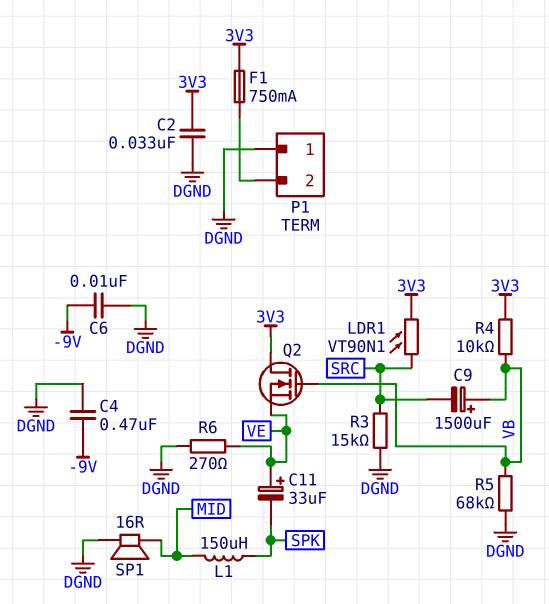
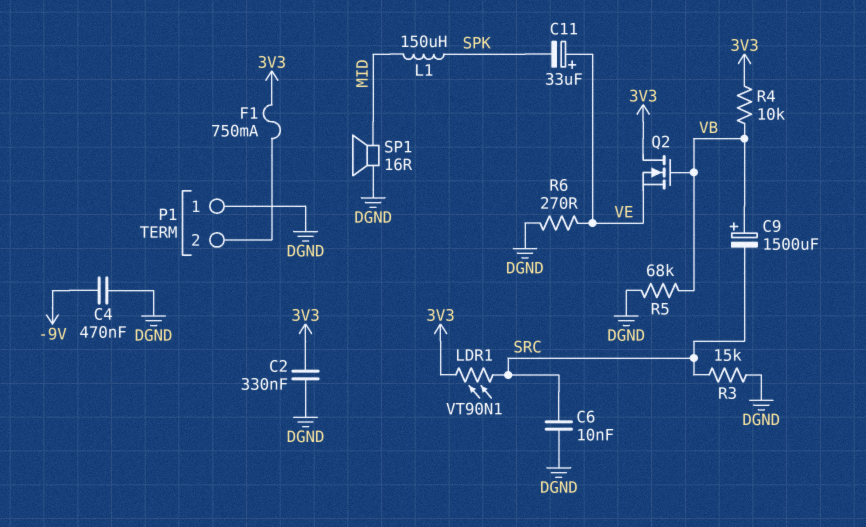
C2: 33nF (3V3, DGND) -> 330nF (3V3, DGND)
C6: 10nF (-9V, DGND) -> 10nF (DGND, SRC)

